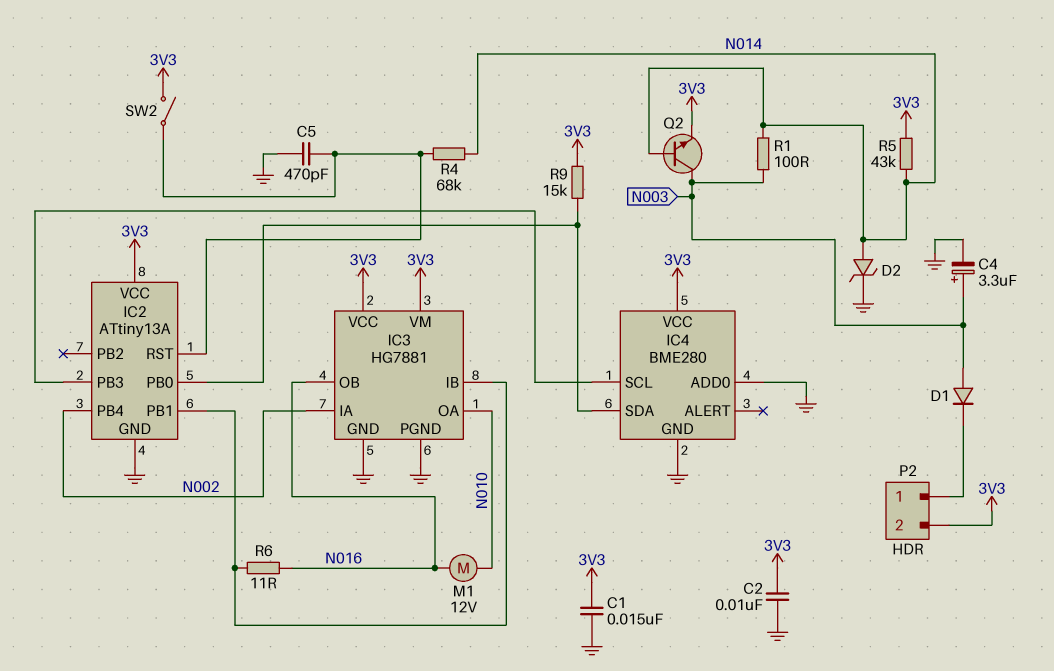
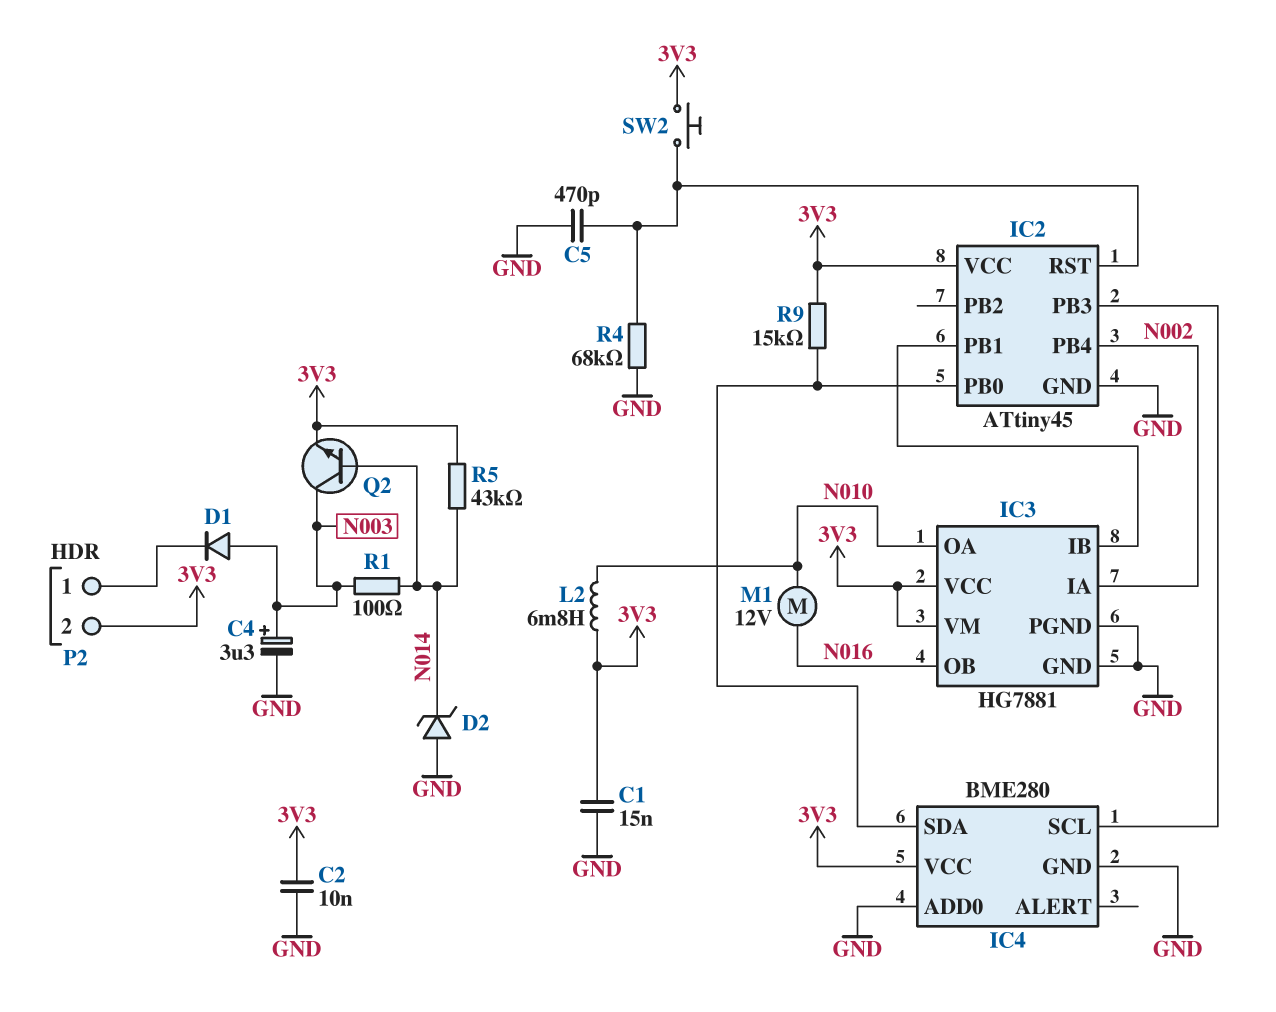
D2: zener (A N014, K GND) -> zener (A GND, K N014)
IC2: ATtiny13A -> ATtiny45
L2: none -> 6.8mH (3V3, N010)
R4: 68k (IC2/RST, N014) -> 68k (GND, IC2/RST)
R6: 11 (IC2/PB1, N016) -> none
SW2: switch (3V3, IC2/RST) -> button (3V3, IC2/RST)

